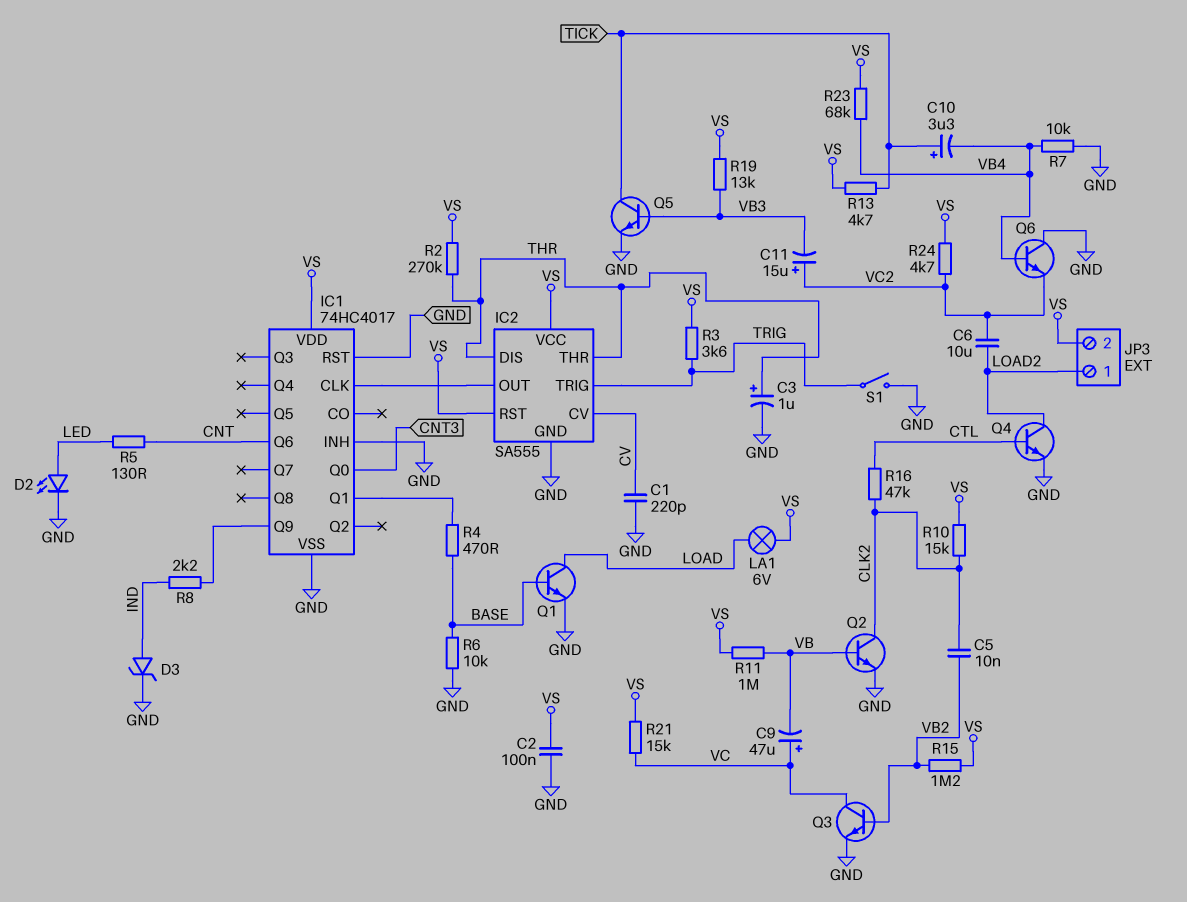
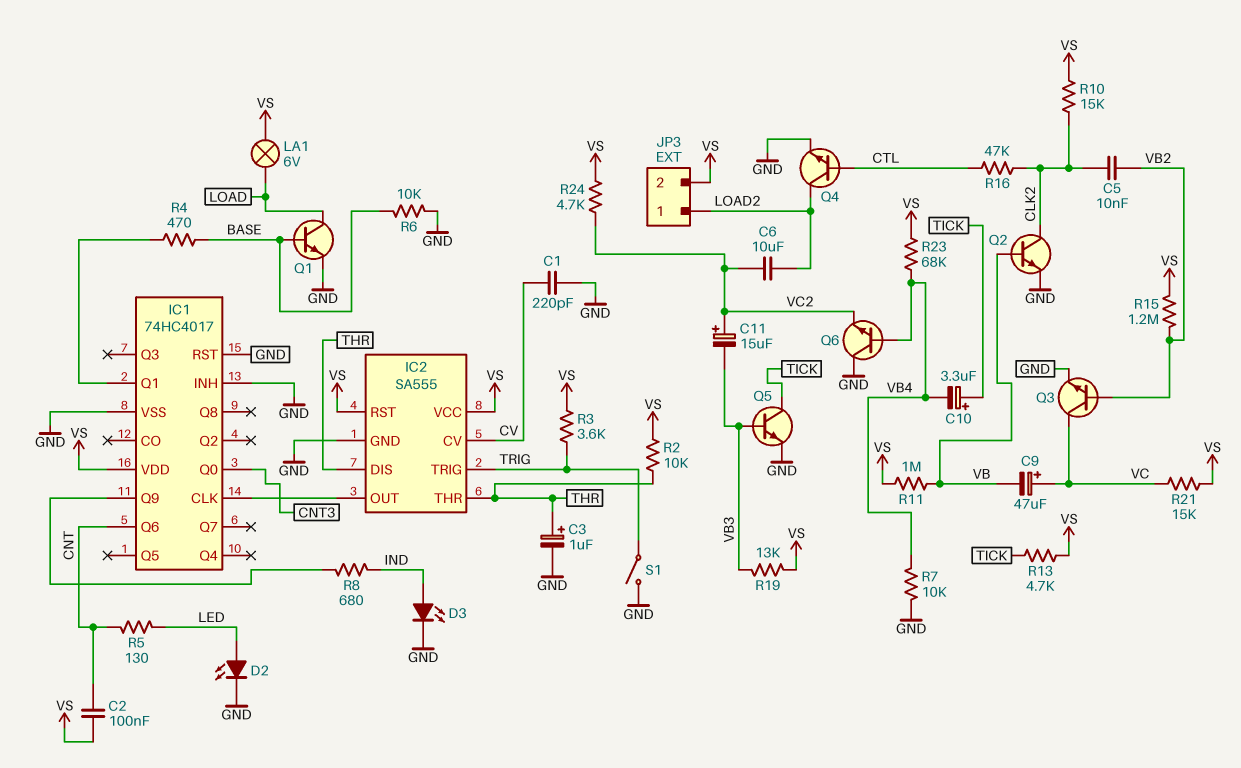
C2: 100nF (GND, VS) -> 100nF (CNT, VS)
D3: zener (A IND, K GND) -> LED (A IND, K GND)
R2: 270k (THR, VS) -> 10k (THR, VS)
R8: 2.2k (IC1/Q9, IND) -> 680 (IC1/Q9, IND)

